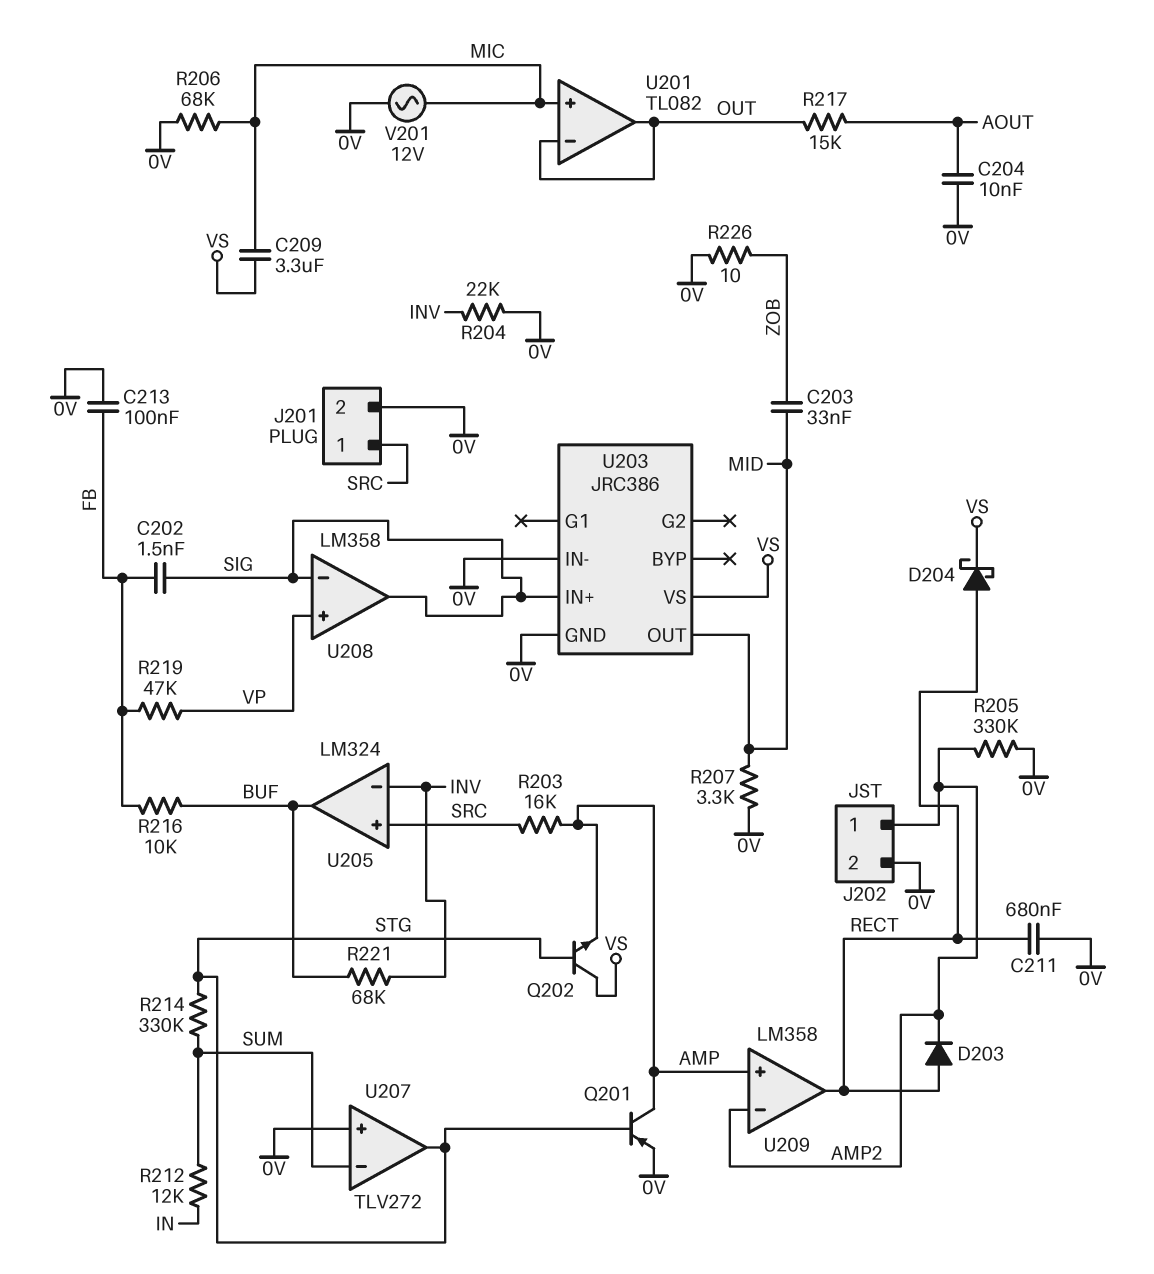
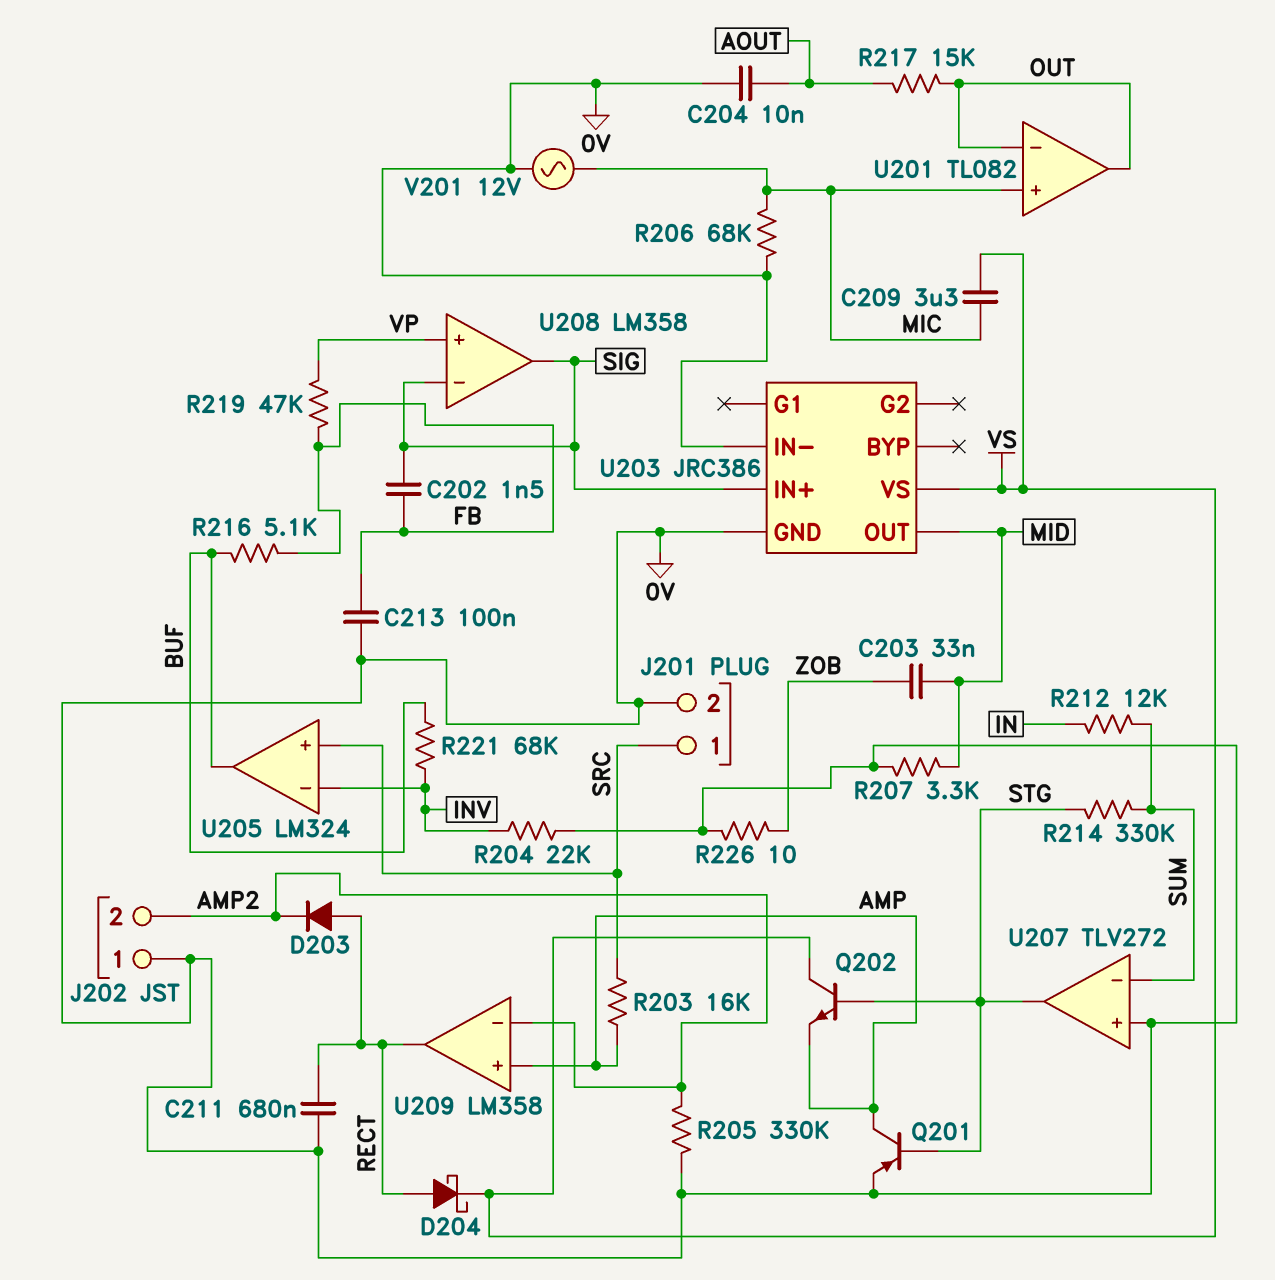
J202 pin 1: AMP2 -> 0V
J202 pin 2: 0V -> AMP2
R216: 10k (BUF, FB) -> 5.1k (BUF, FB)

